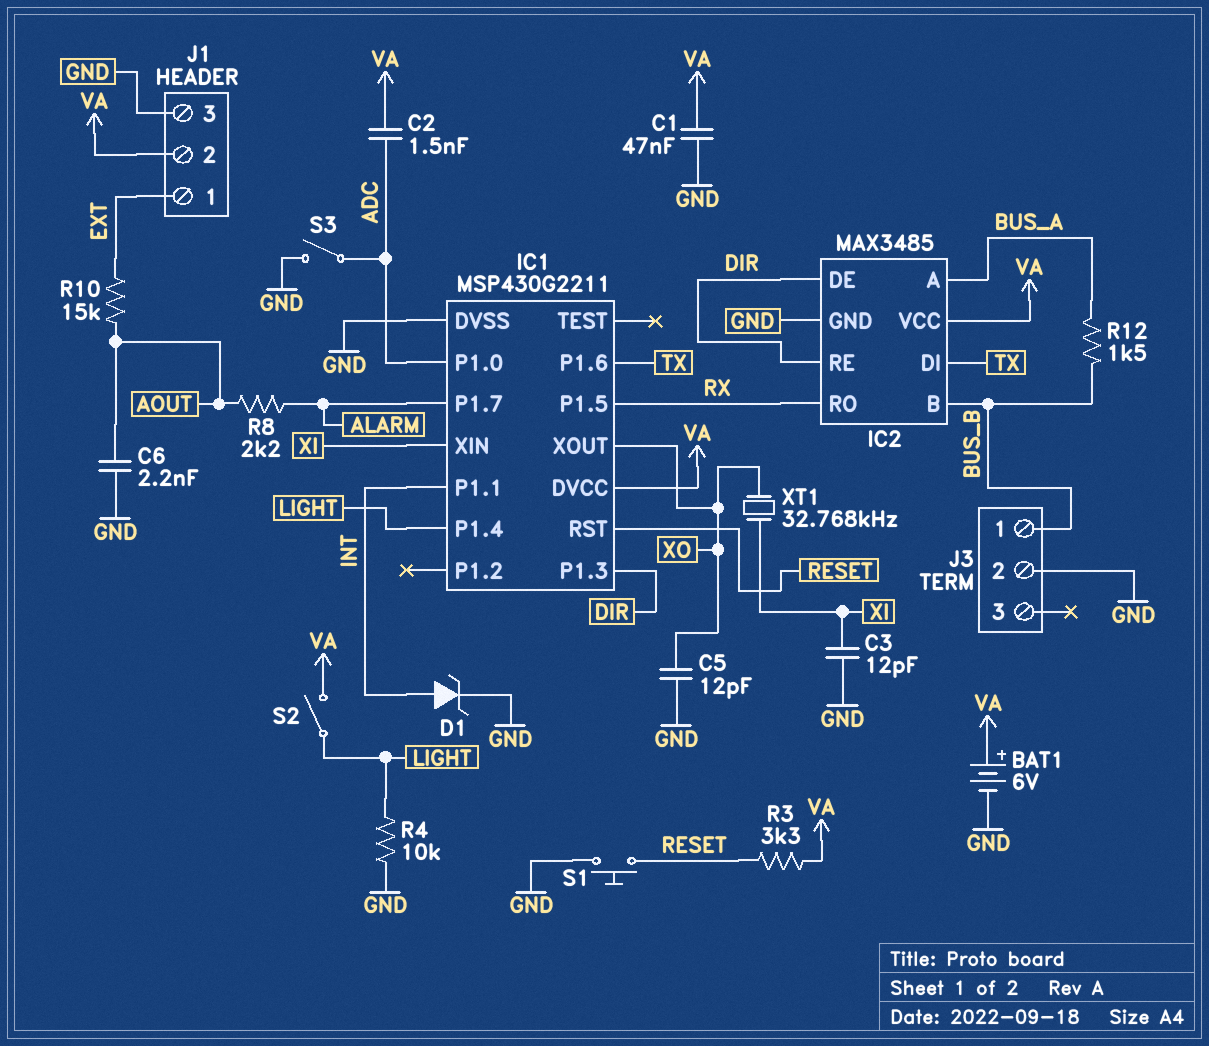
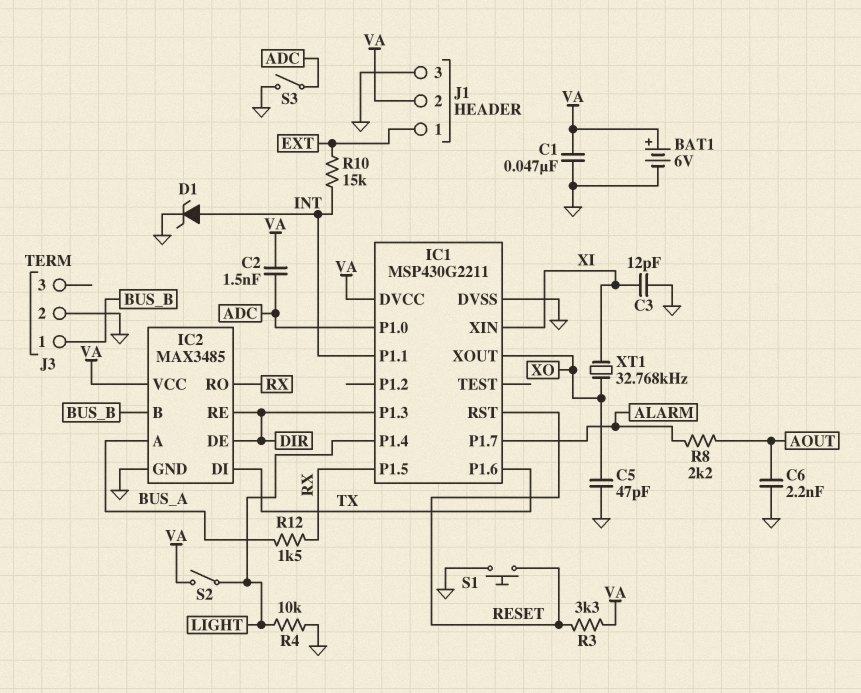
C5: 12pF (GND, XO) -> 47pF (GND, XO)
R10: 15k (AOUT, EXT) -> 15k (EXT, INT)
R12: 1.5k (BUS_A, BUS_B) -> 1.5k (BUS_A, RX)

